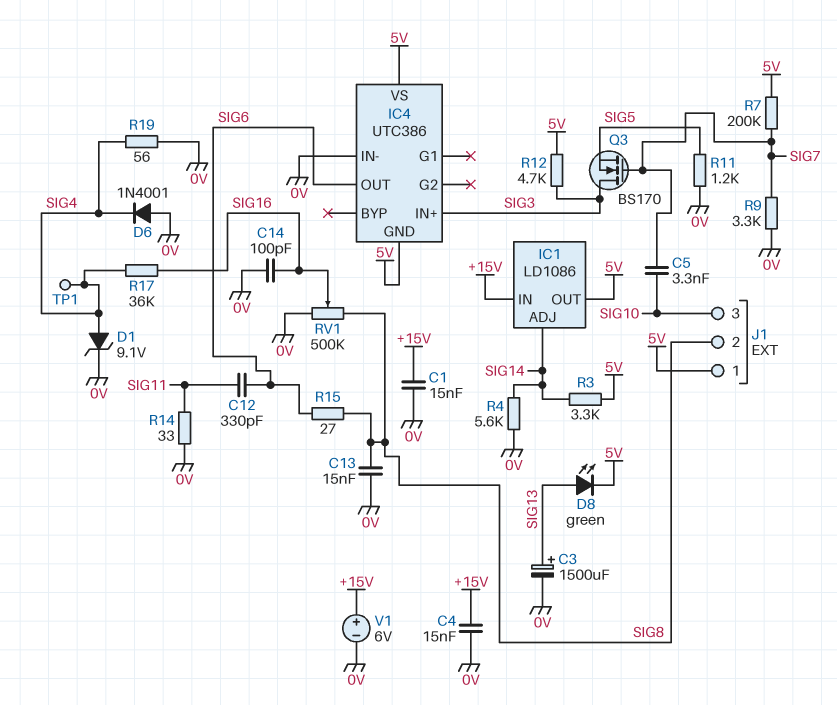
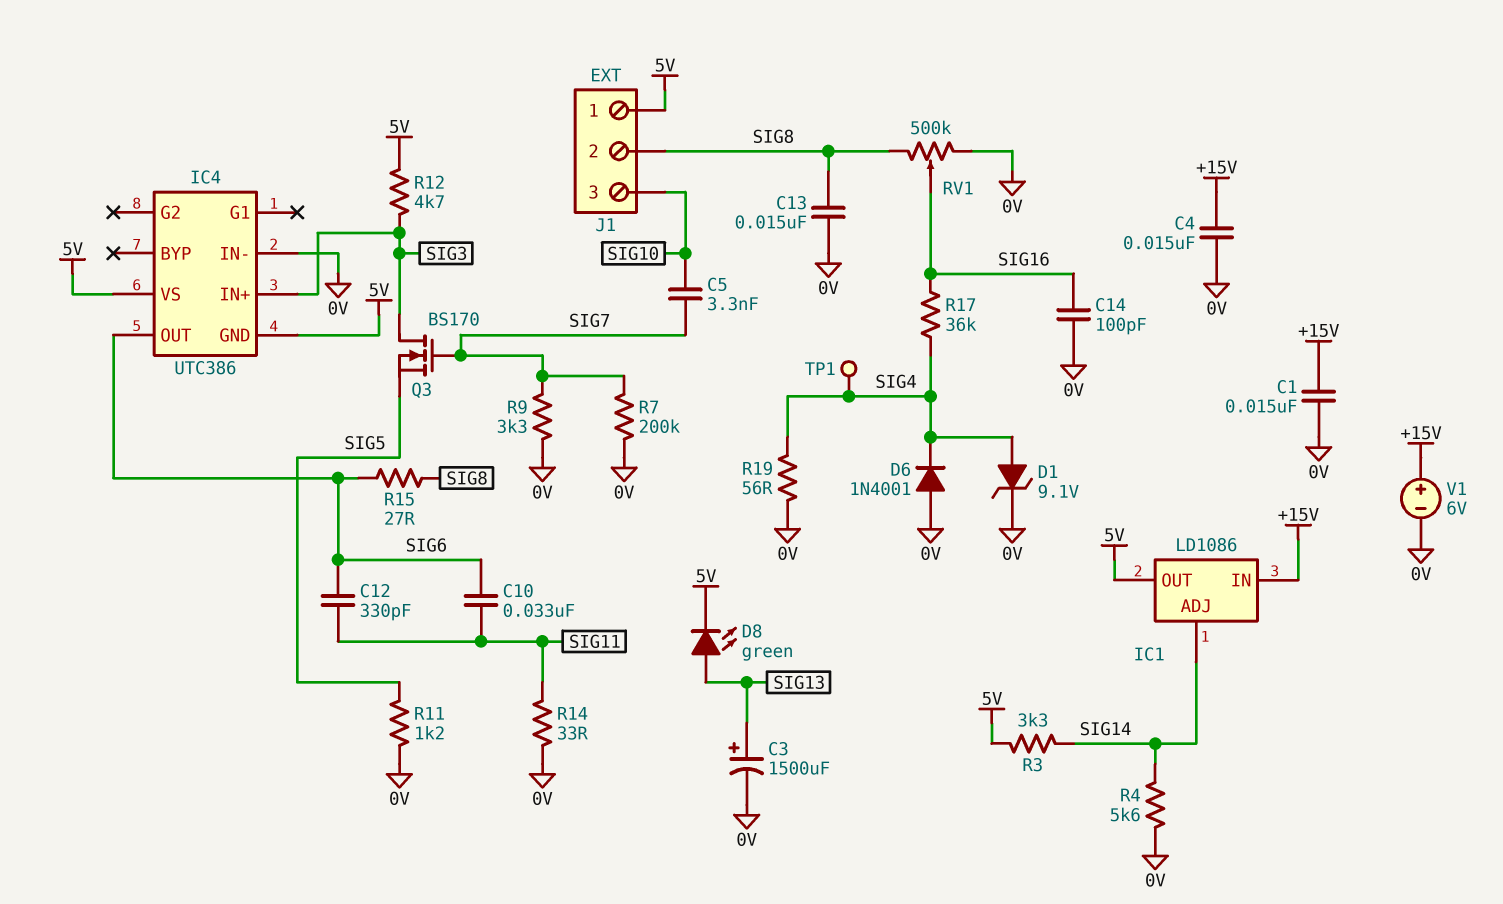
C10: none -> 33nF (SIG6, SIG11)
R7: 200k (5V, SIG7) -> 200k (0V, SIG7)

